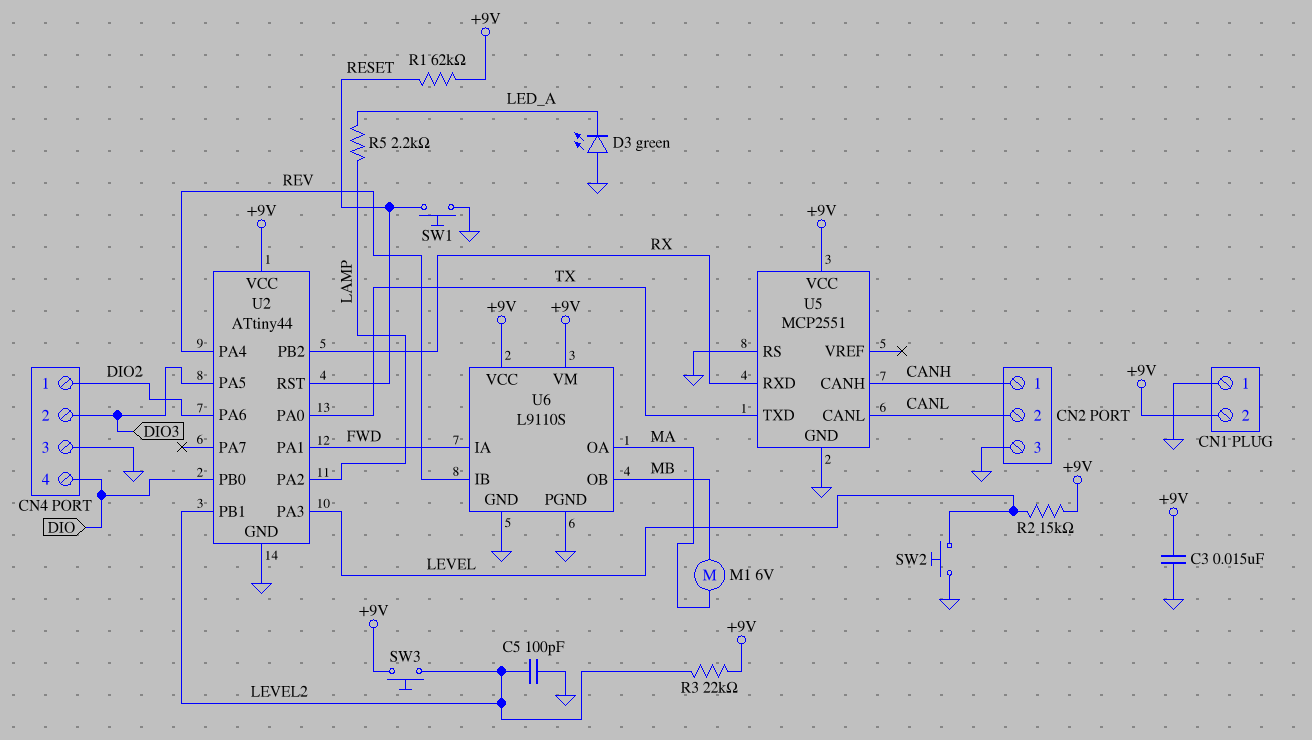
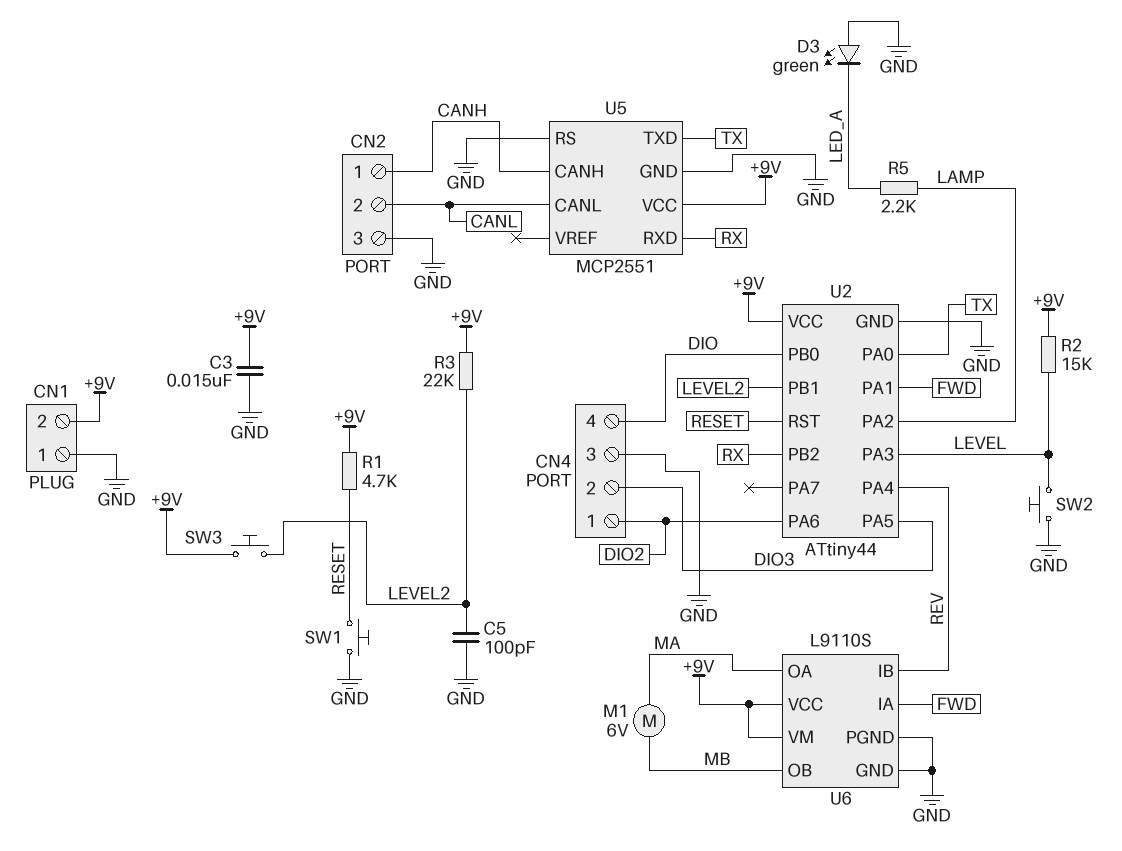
R1: 62k (+9V, RESET) -> 4.7k (+9V, RESET)

